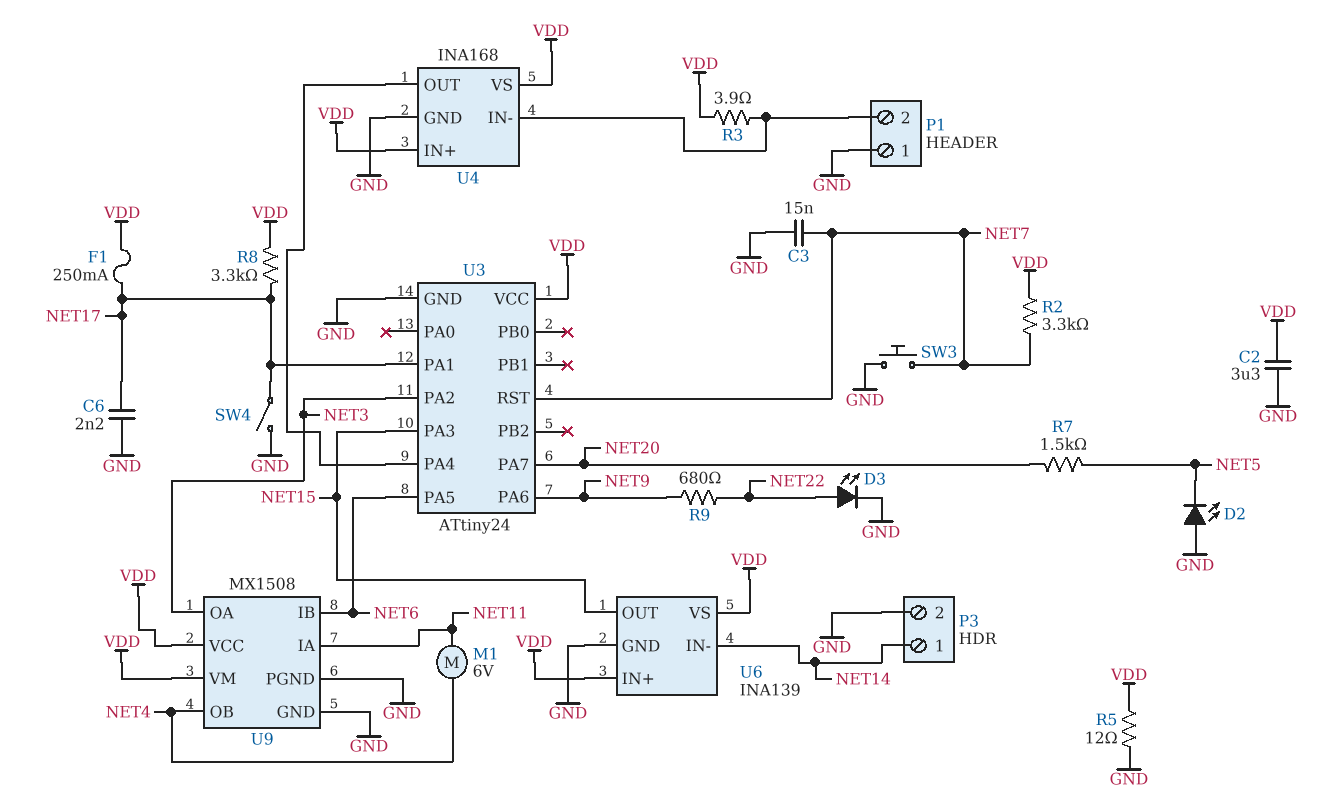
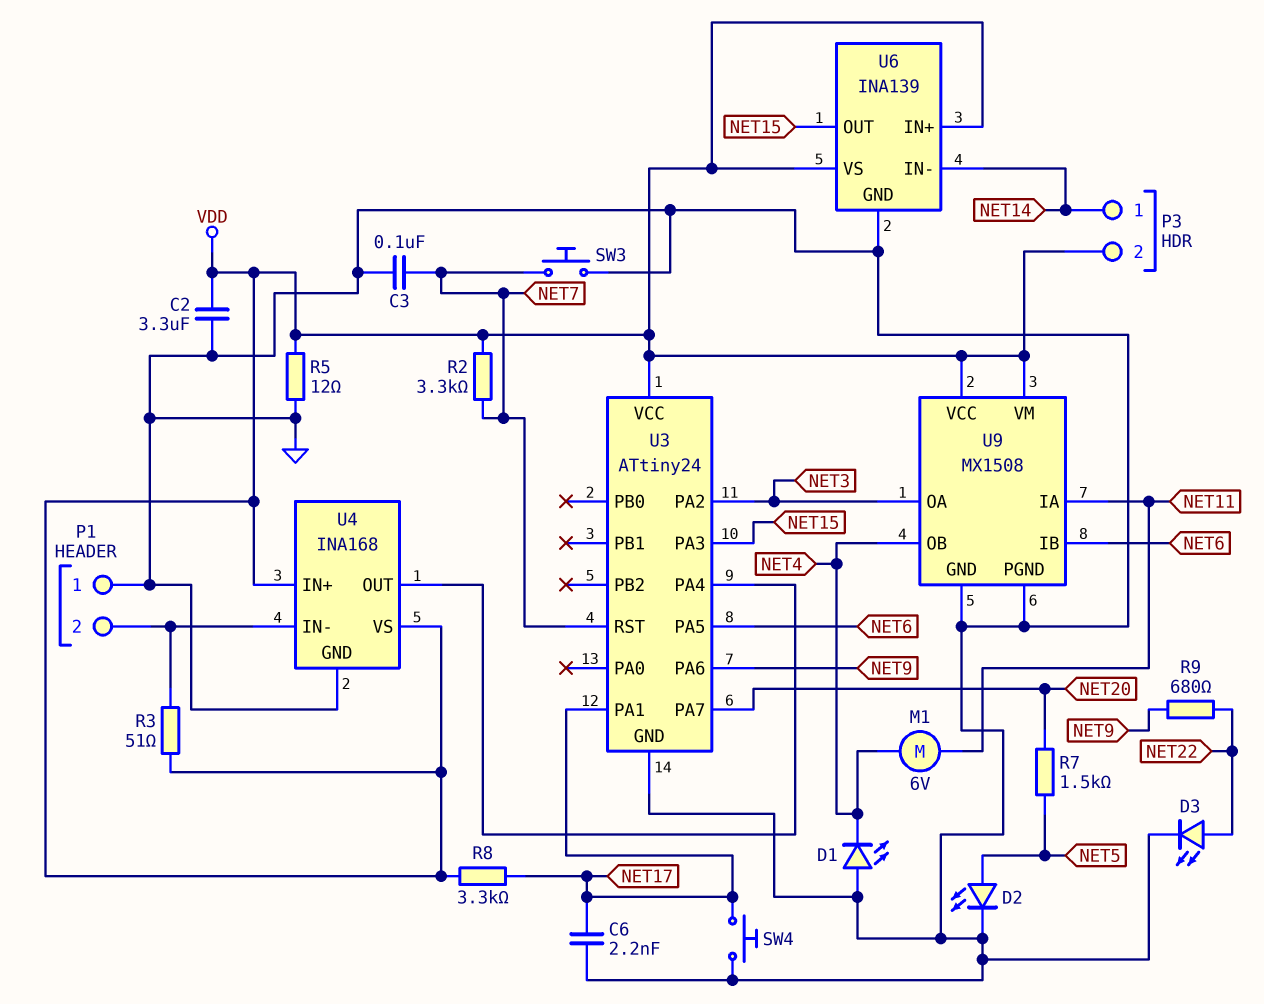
C3: 15nF (GND, NET7) -> 100nF (GND, NET7)
D1: none -> LED (A GND, K NET4)
D2: LED (A GND, K NET5) -> LED (A NET5, K GND)
F1: 250mA (NET17, VDD) -> none
P3 pin 2: GND -> VDD
R3: 3.9 (P1/2, VDD) -> 51 (P1/2, VDD)
SW4: switch (GND, NET17) -> button (GND, NET17)

